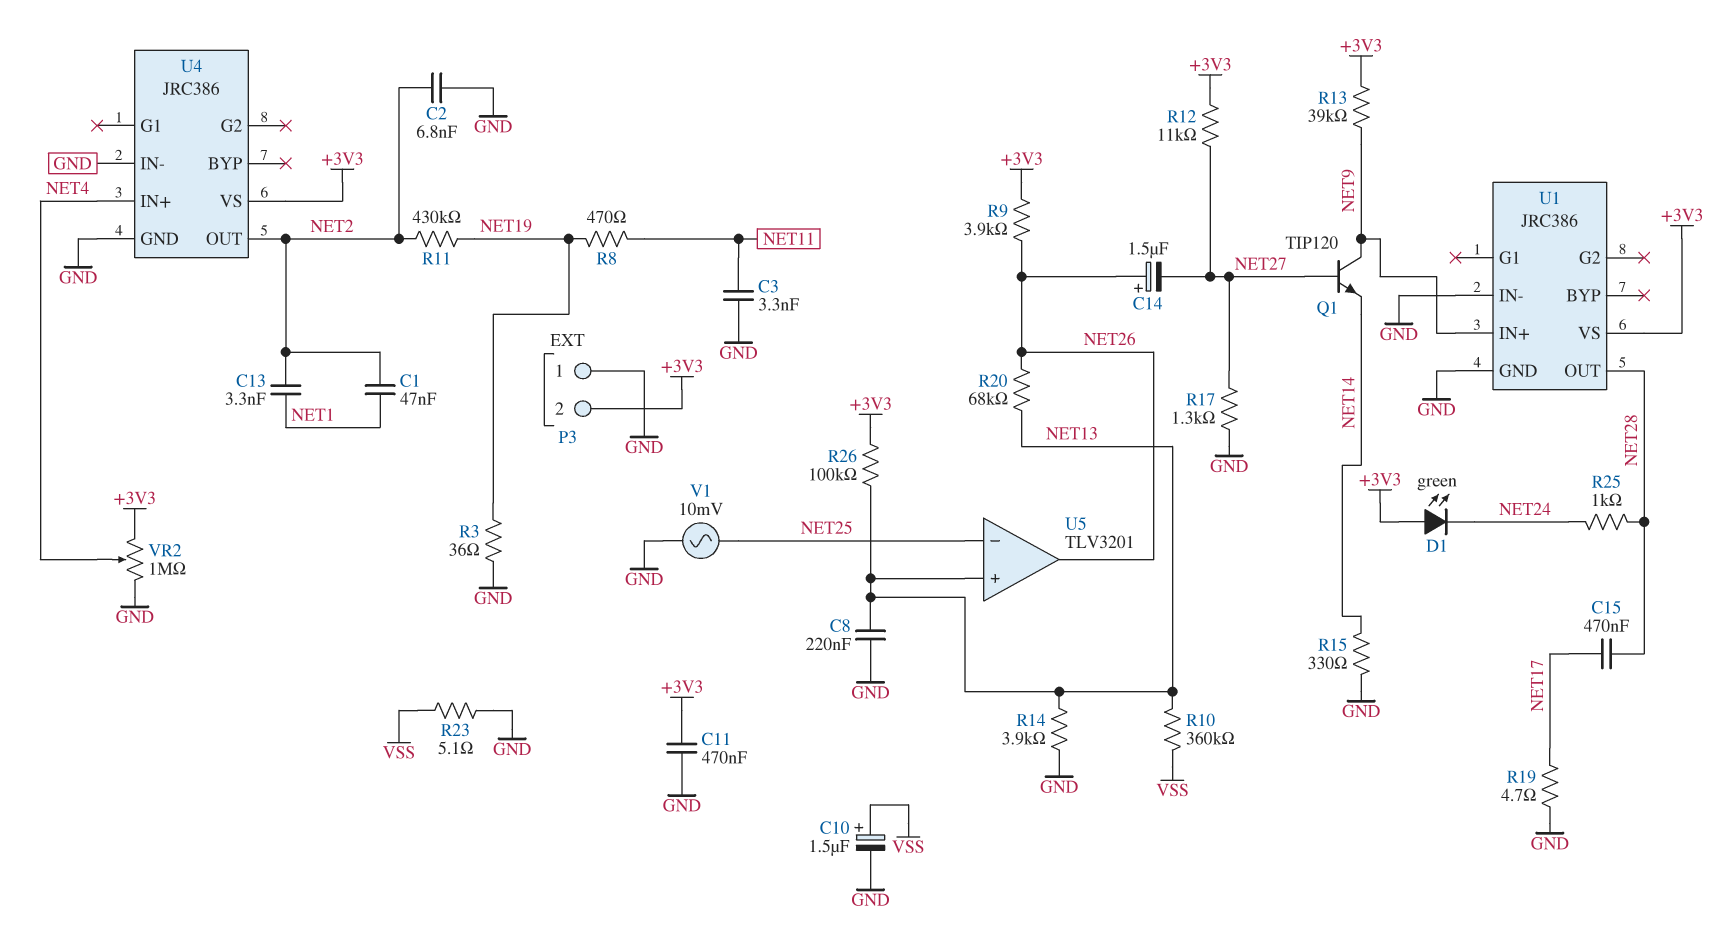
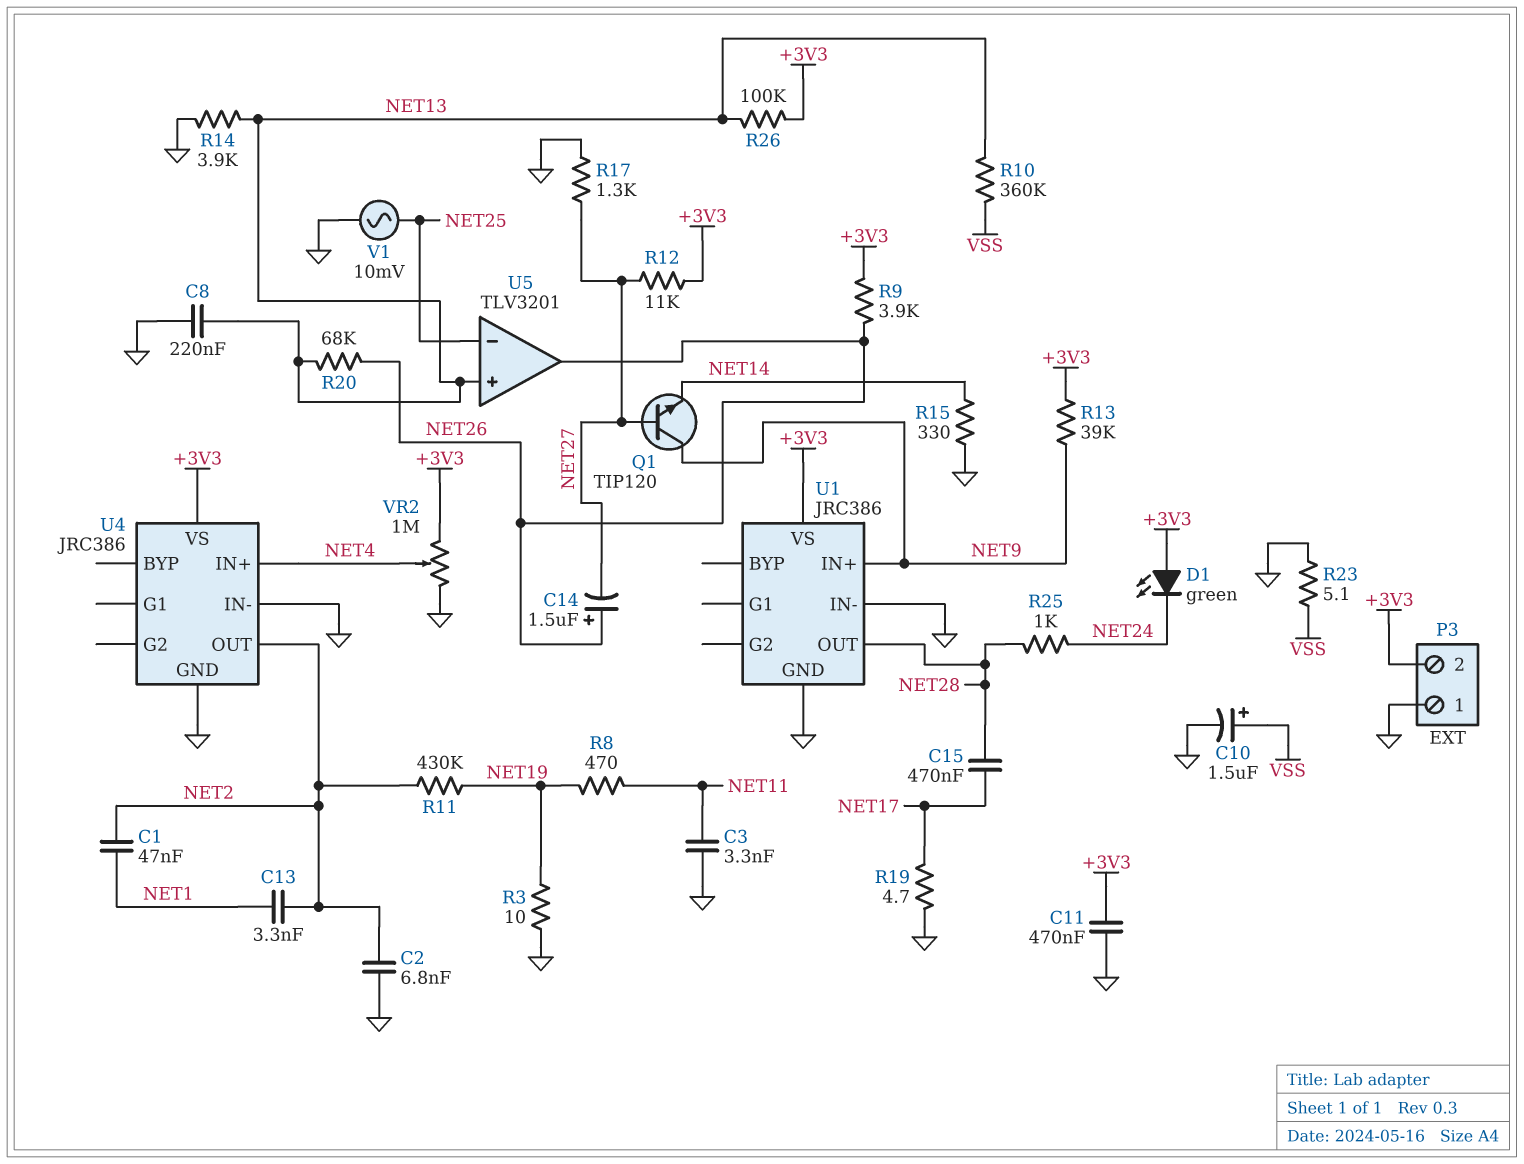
R3: 36 (GND, NET19) -> 10 (GND, NET19)

